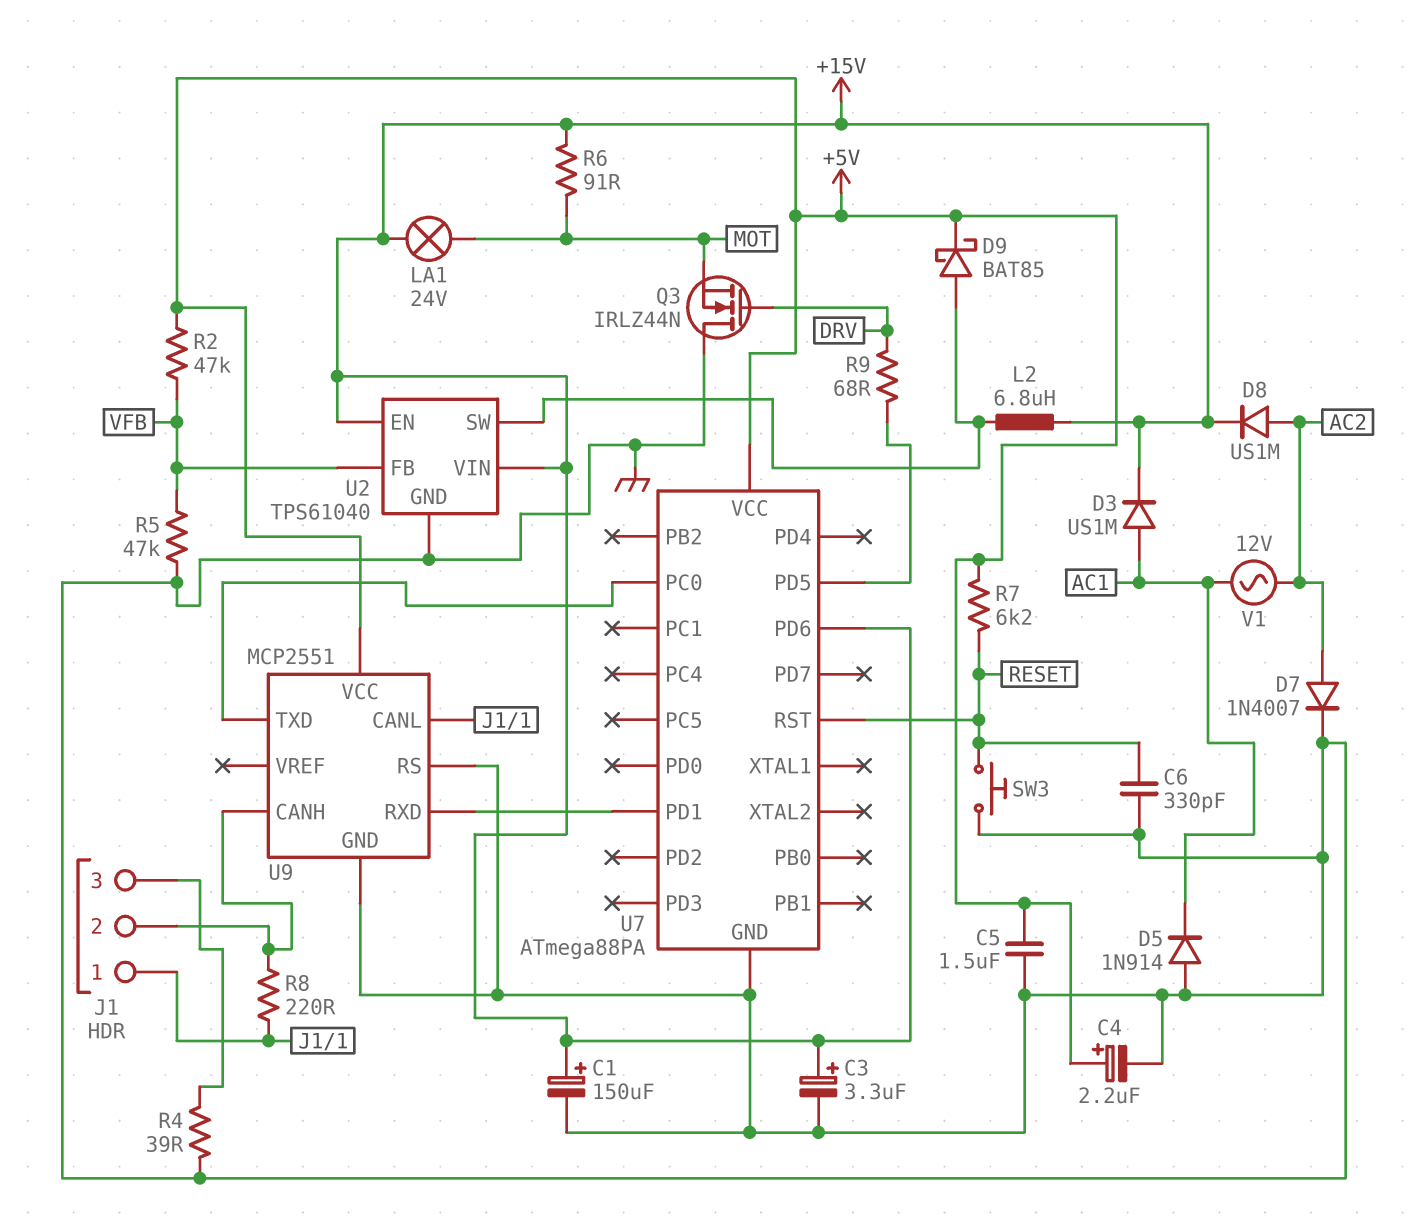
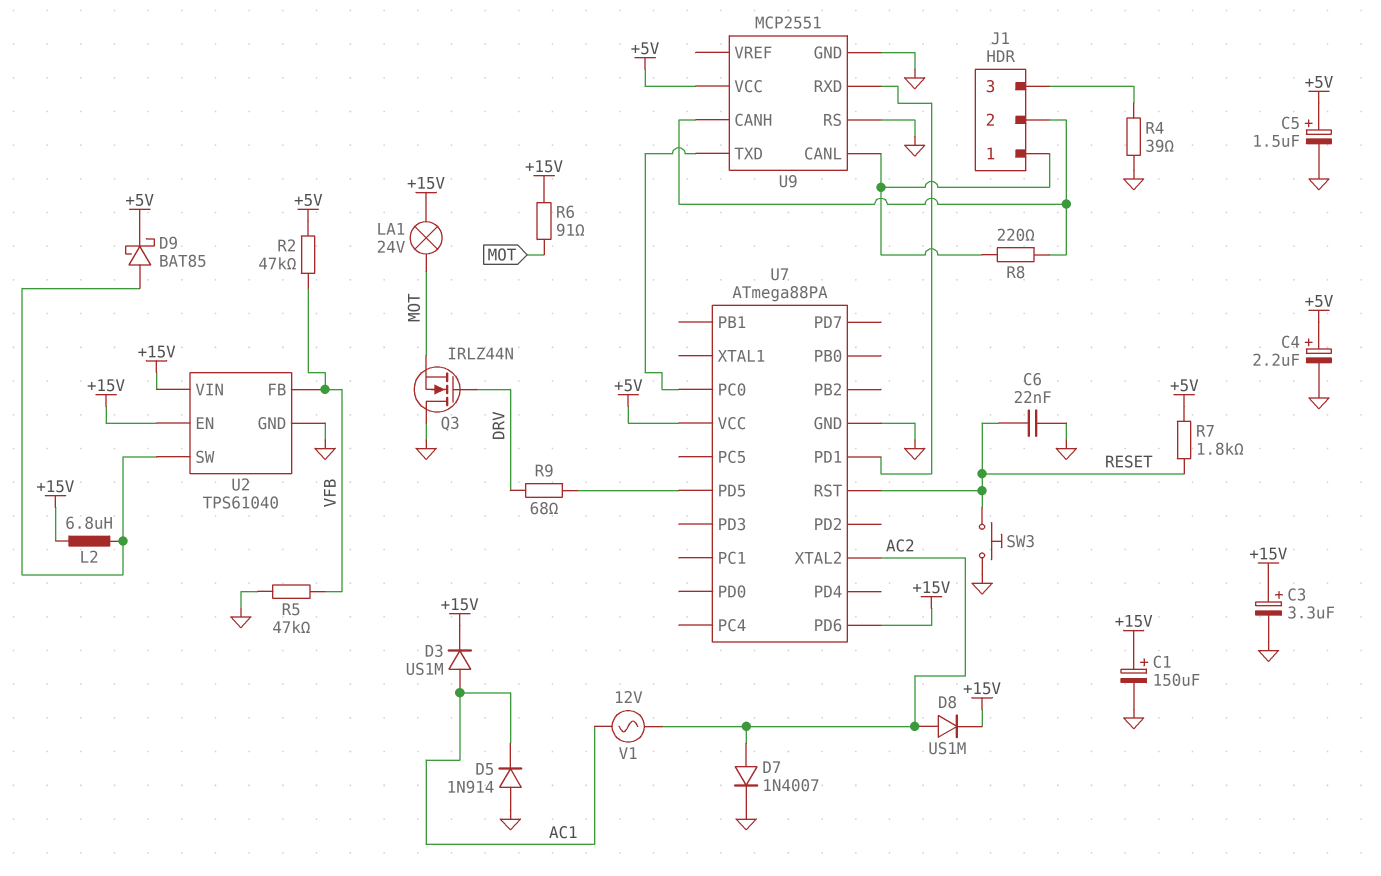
C5: 1.5uF (+5V, GND) -> 1.5uF (plus +5V, minus GND)
C6: 330pF (GND, RESET) -> 22nF (GND, RESET)
R7: 6.2k (+5V, RESET) -> 1.8k (+5V, RESET)
U7 pin XTAL2: none -> AC2

